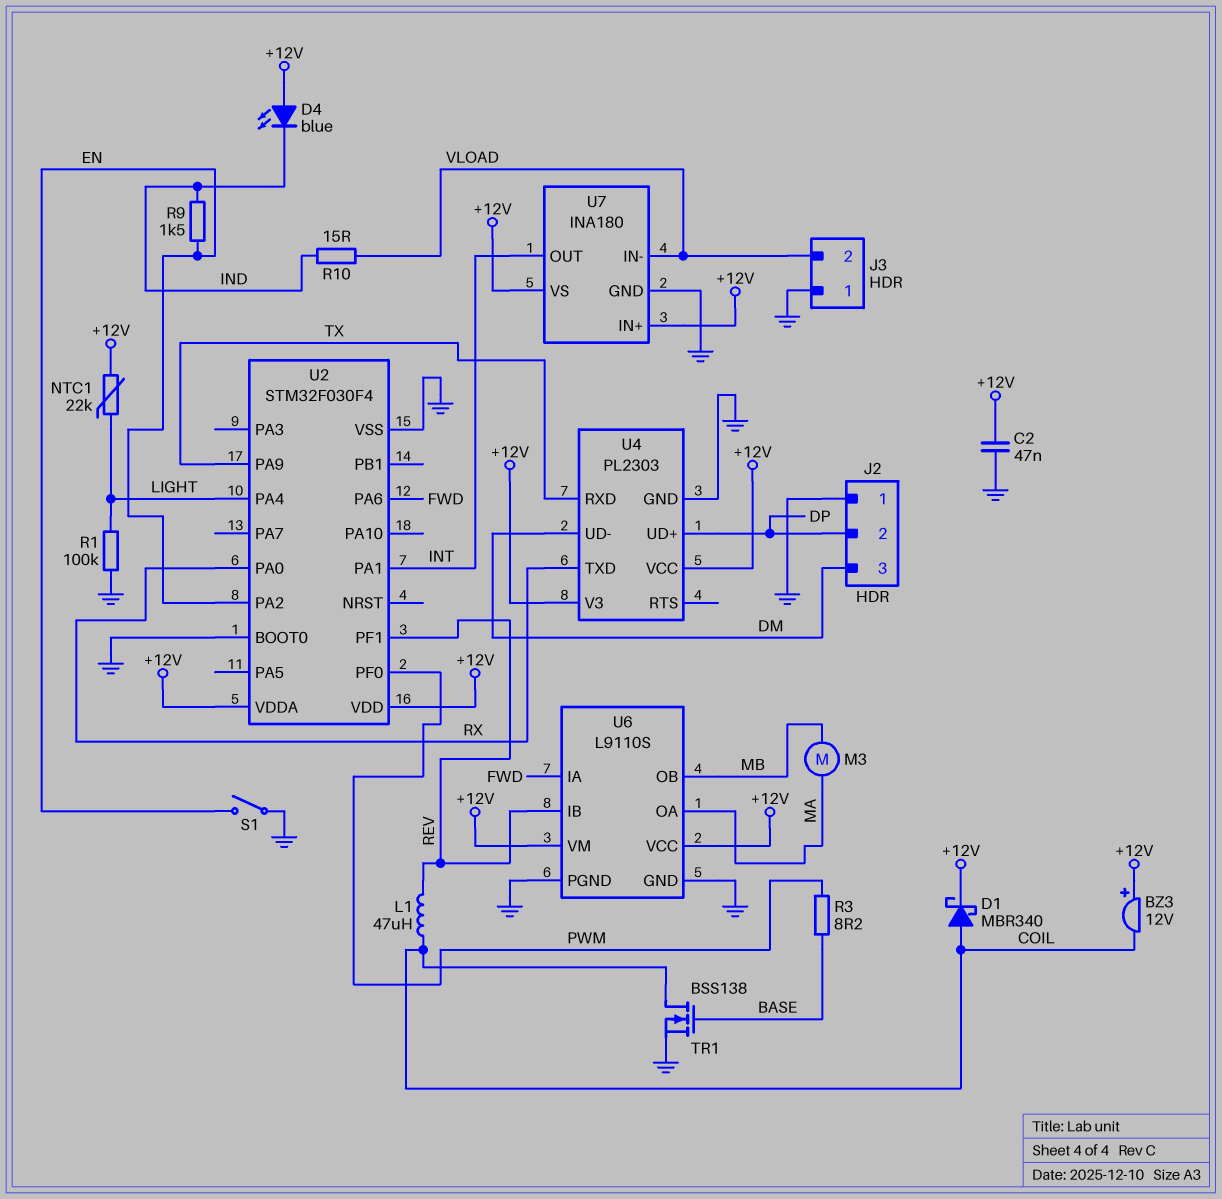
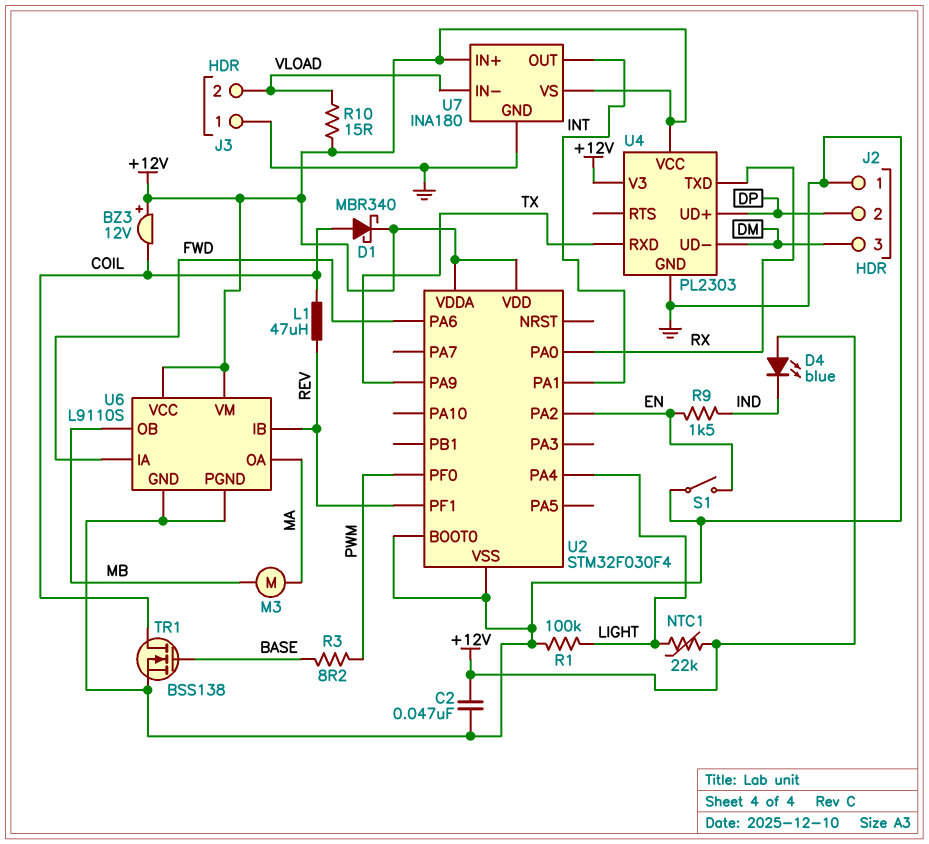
R10: 15 (IND, VLOAD) -> 15 (+12V, VLOAD)

